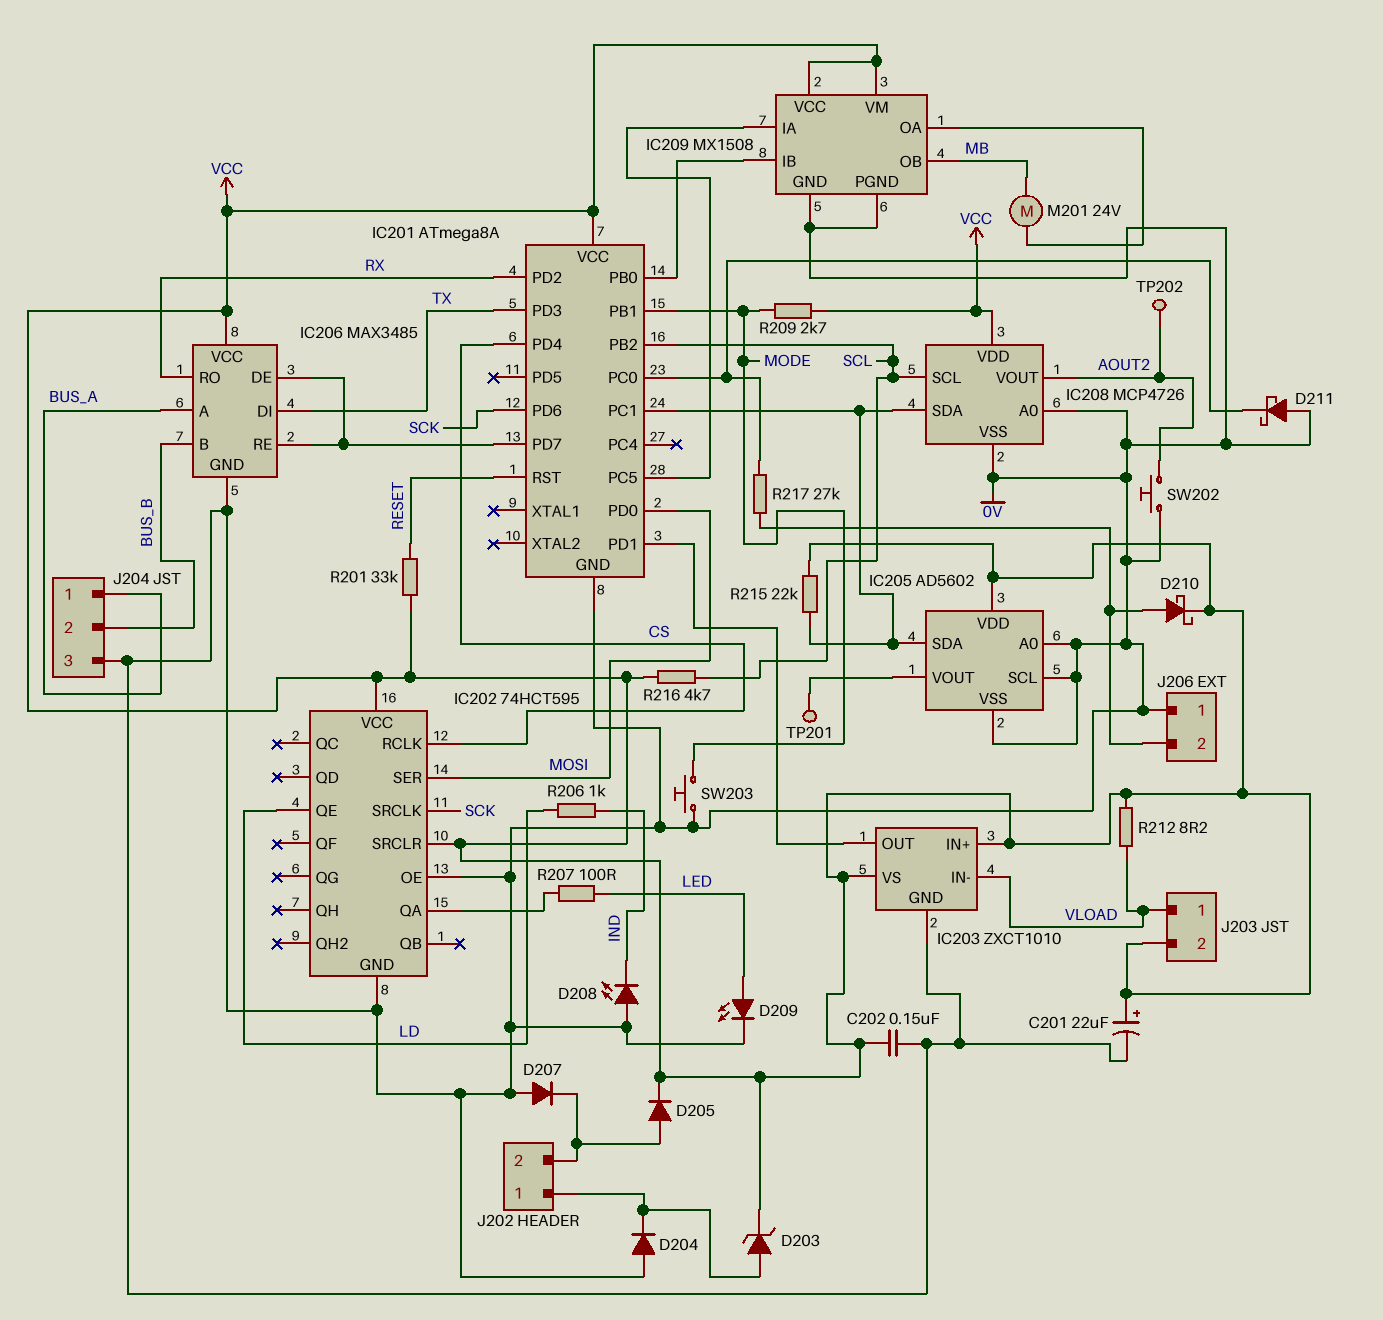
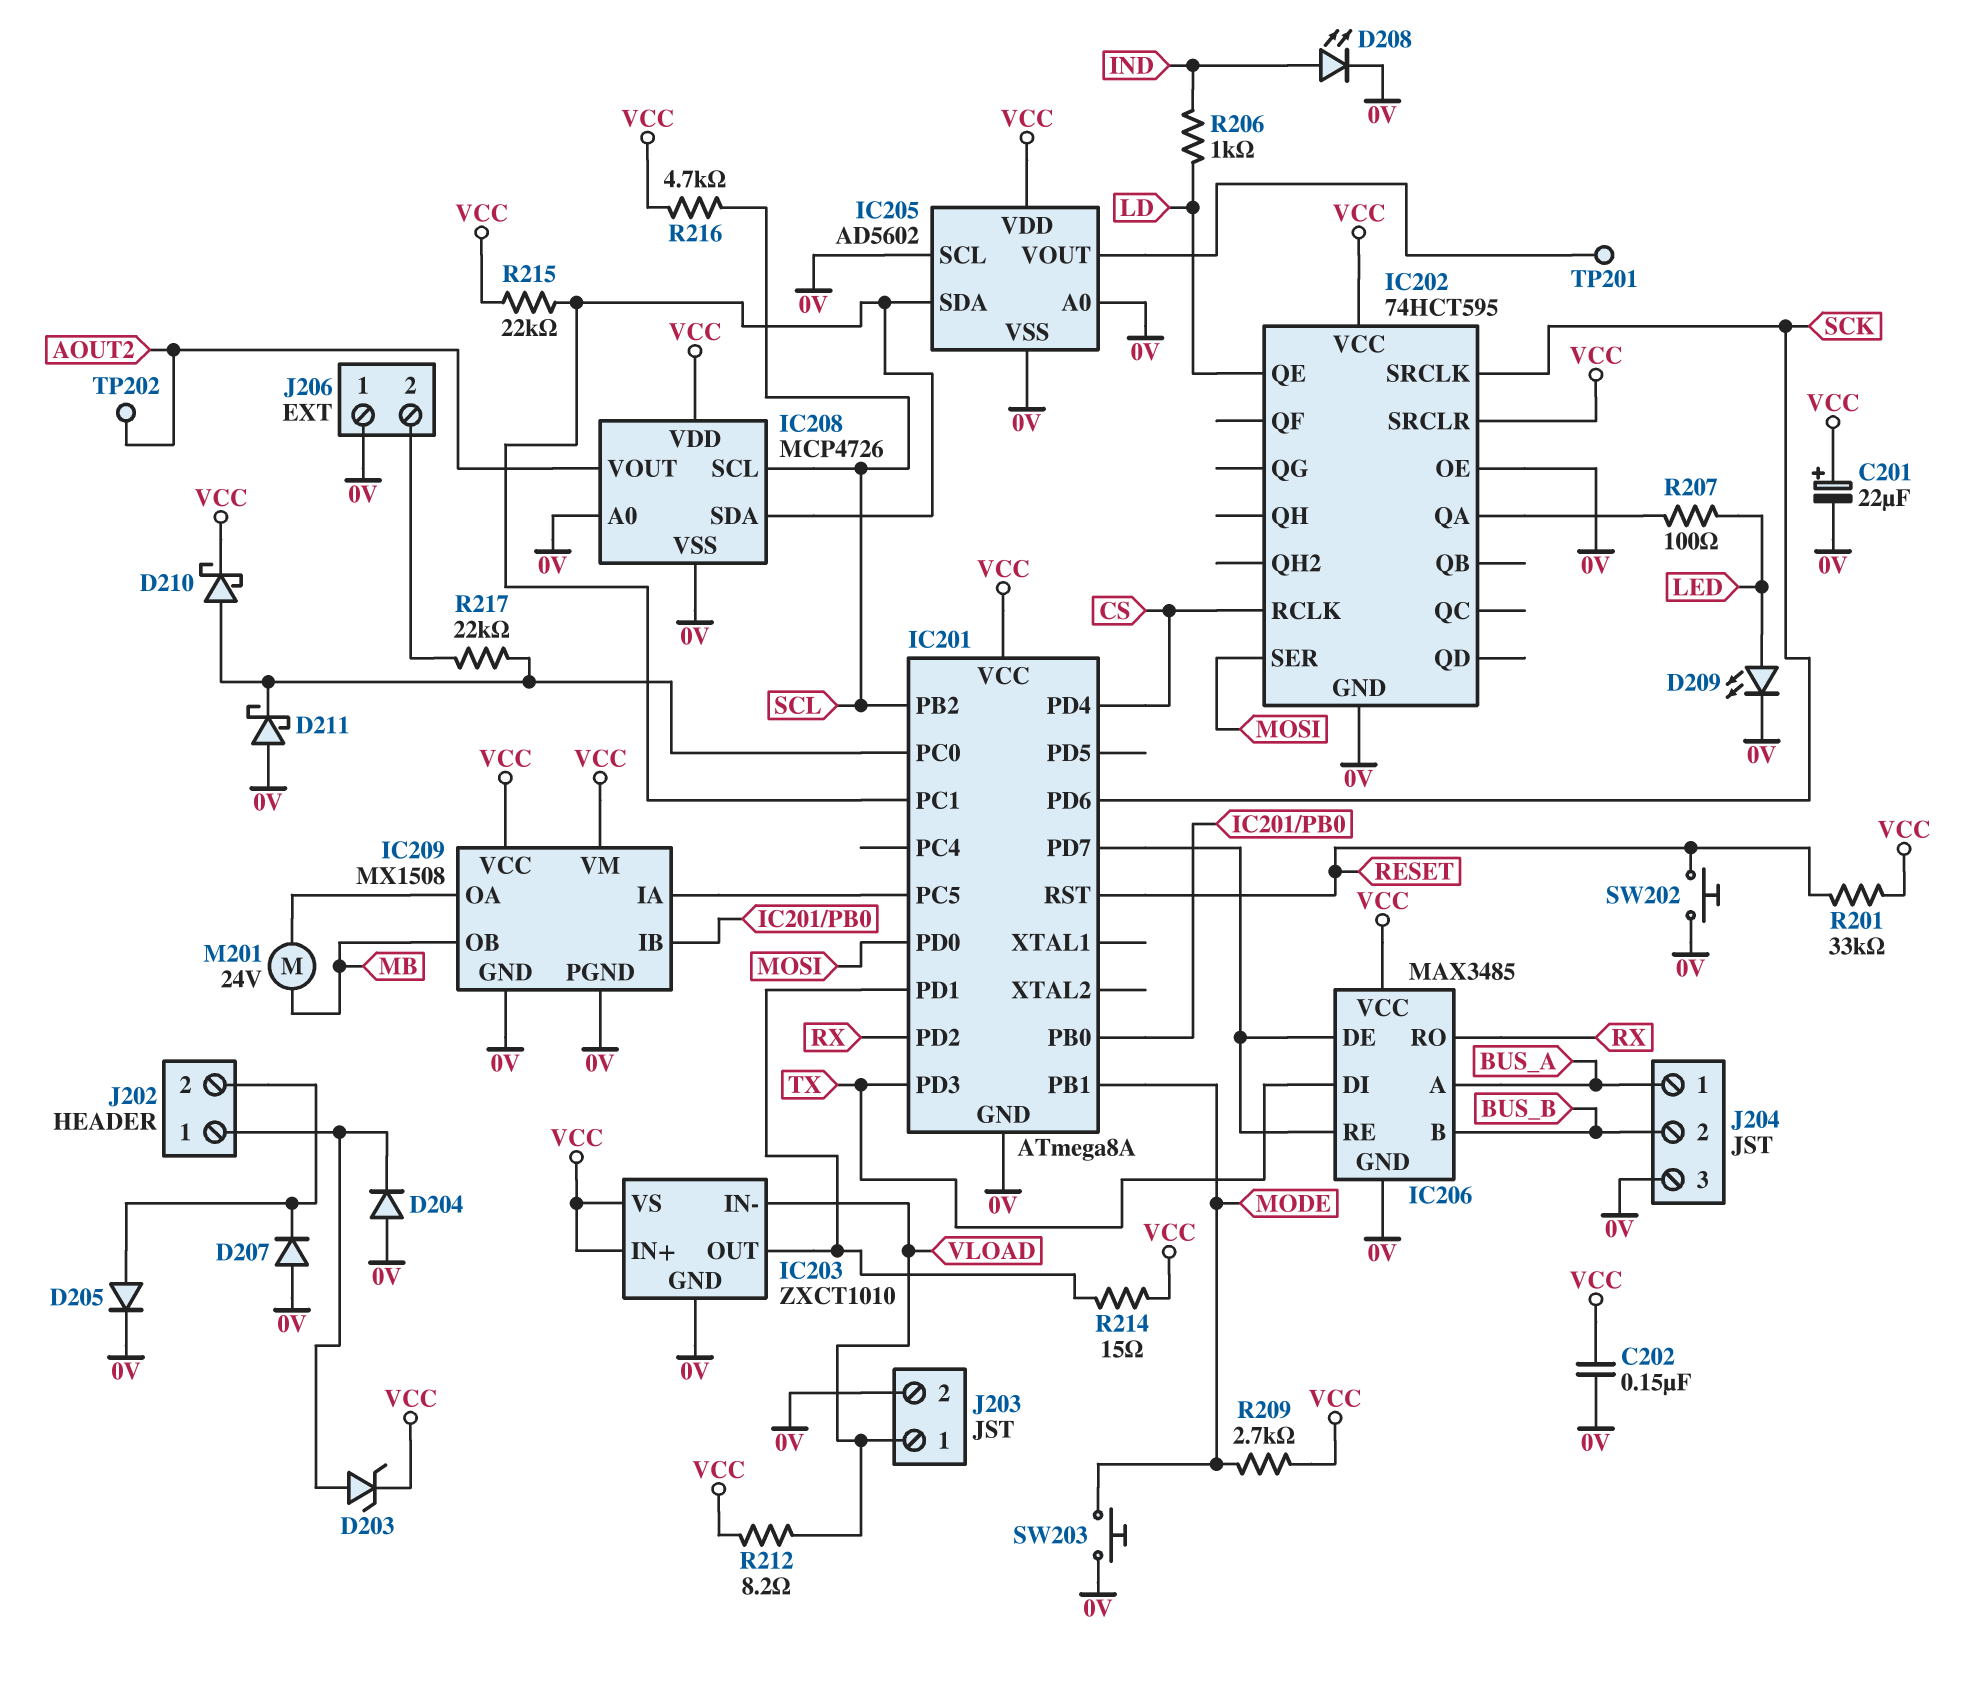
D205: diode (A J202/2, K VCC) -> diode (A J202/2, K 0V)
D208: LED (A 0V, K IND) -> LED (A IND, K 0V)
D210: schottky (A J206/2, K VCC) -> schottky (A IC201/PC0, K VCC)
J203 pin 2: VCC -> 0V
R214: none -> 15 (IC201/PD1, VCC)
R217: 27k (IC201/PC0, J206/2) -> 22k (IC201/PC0, J206/2)
SW202: button (0V, AOUT2) -> button (0V, RESET)

